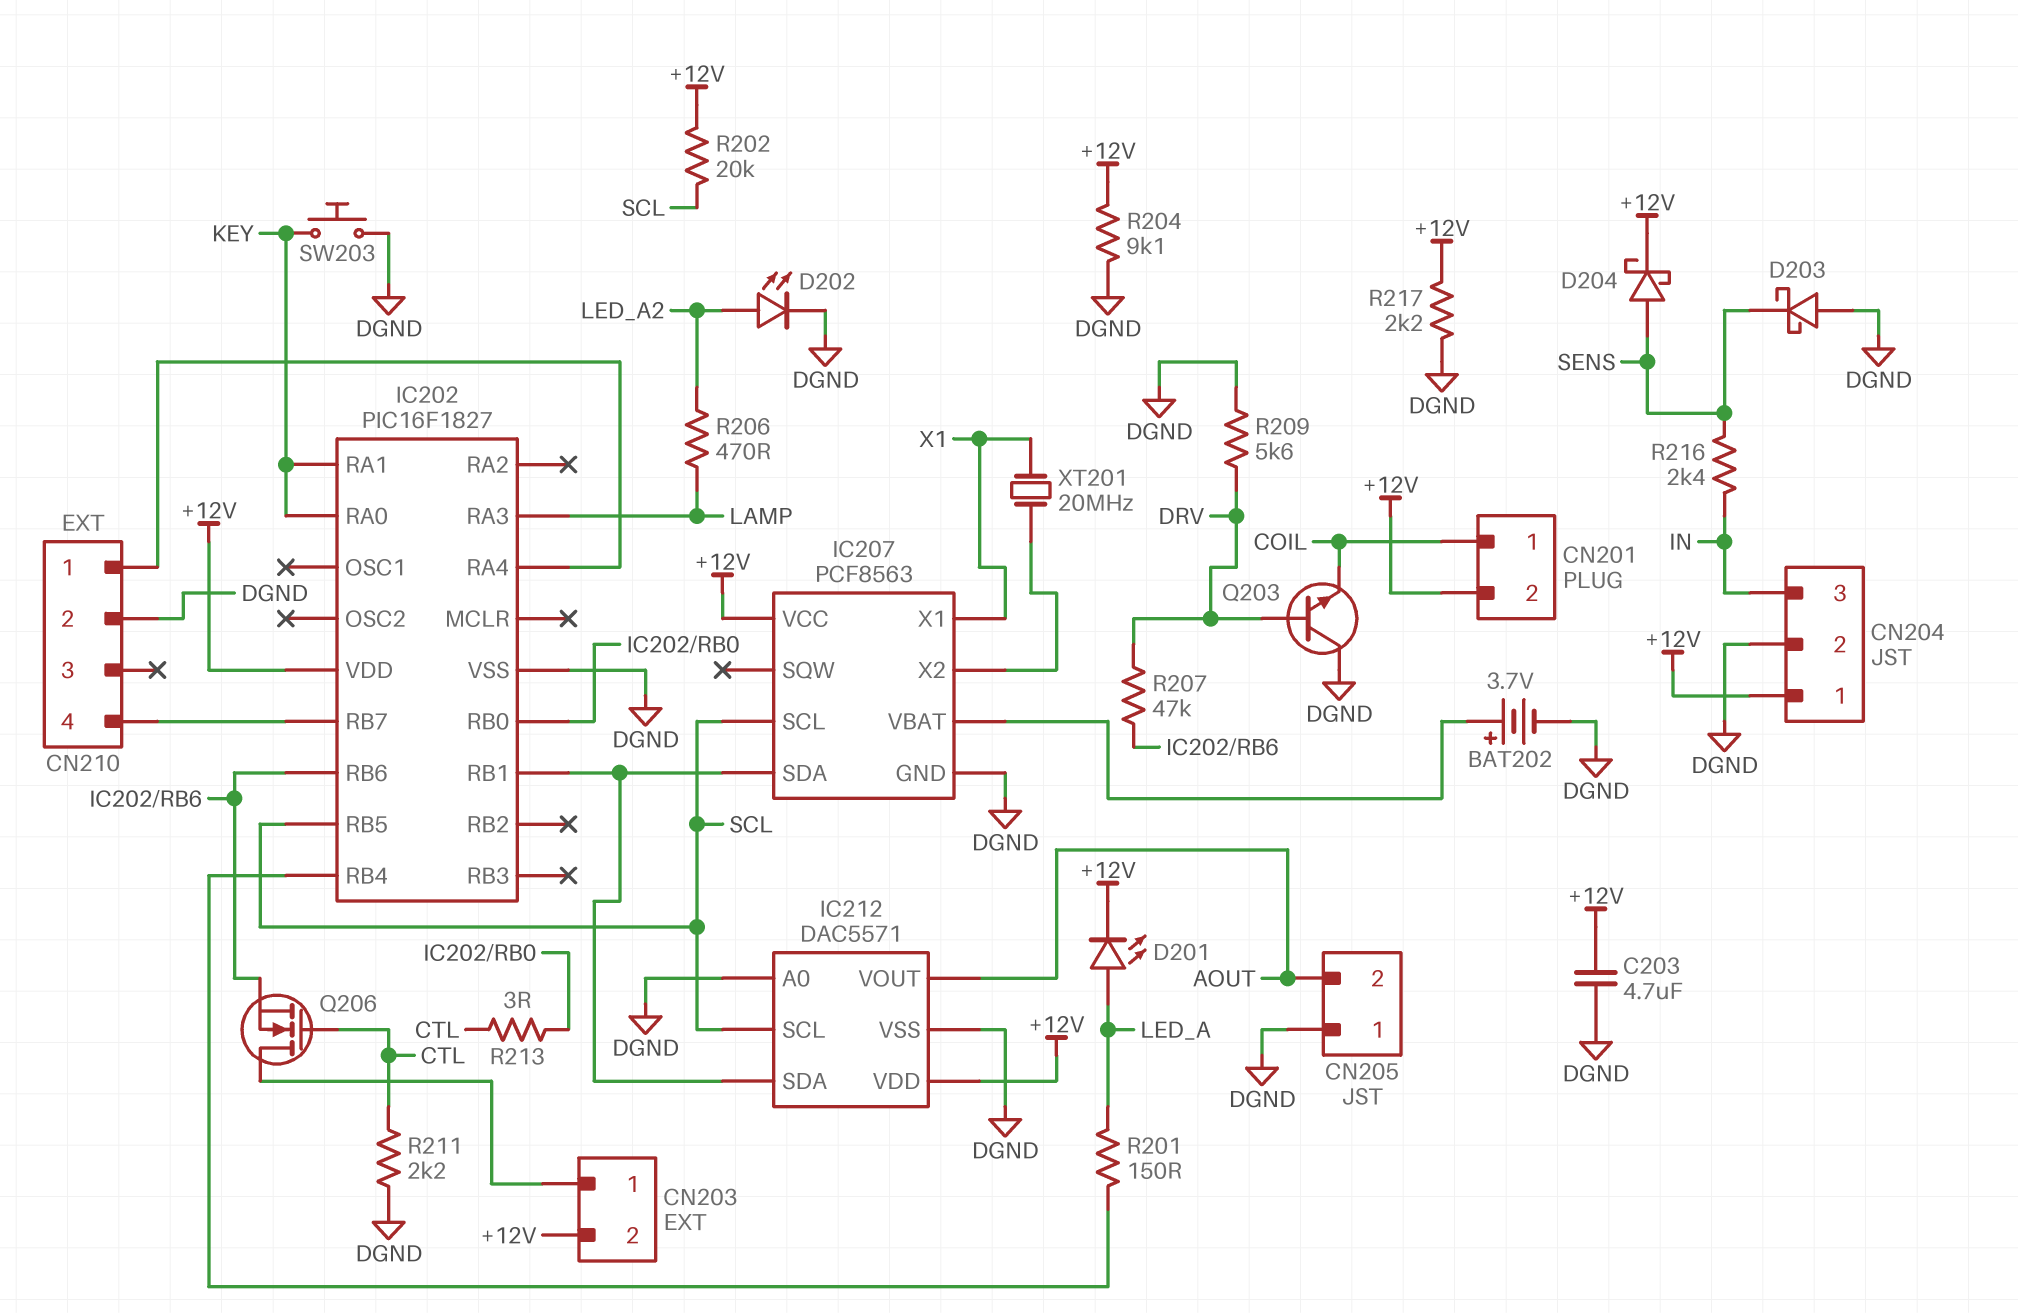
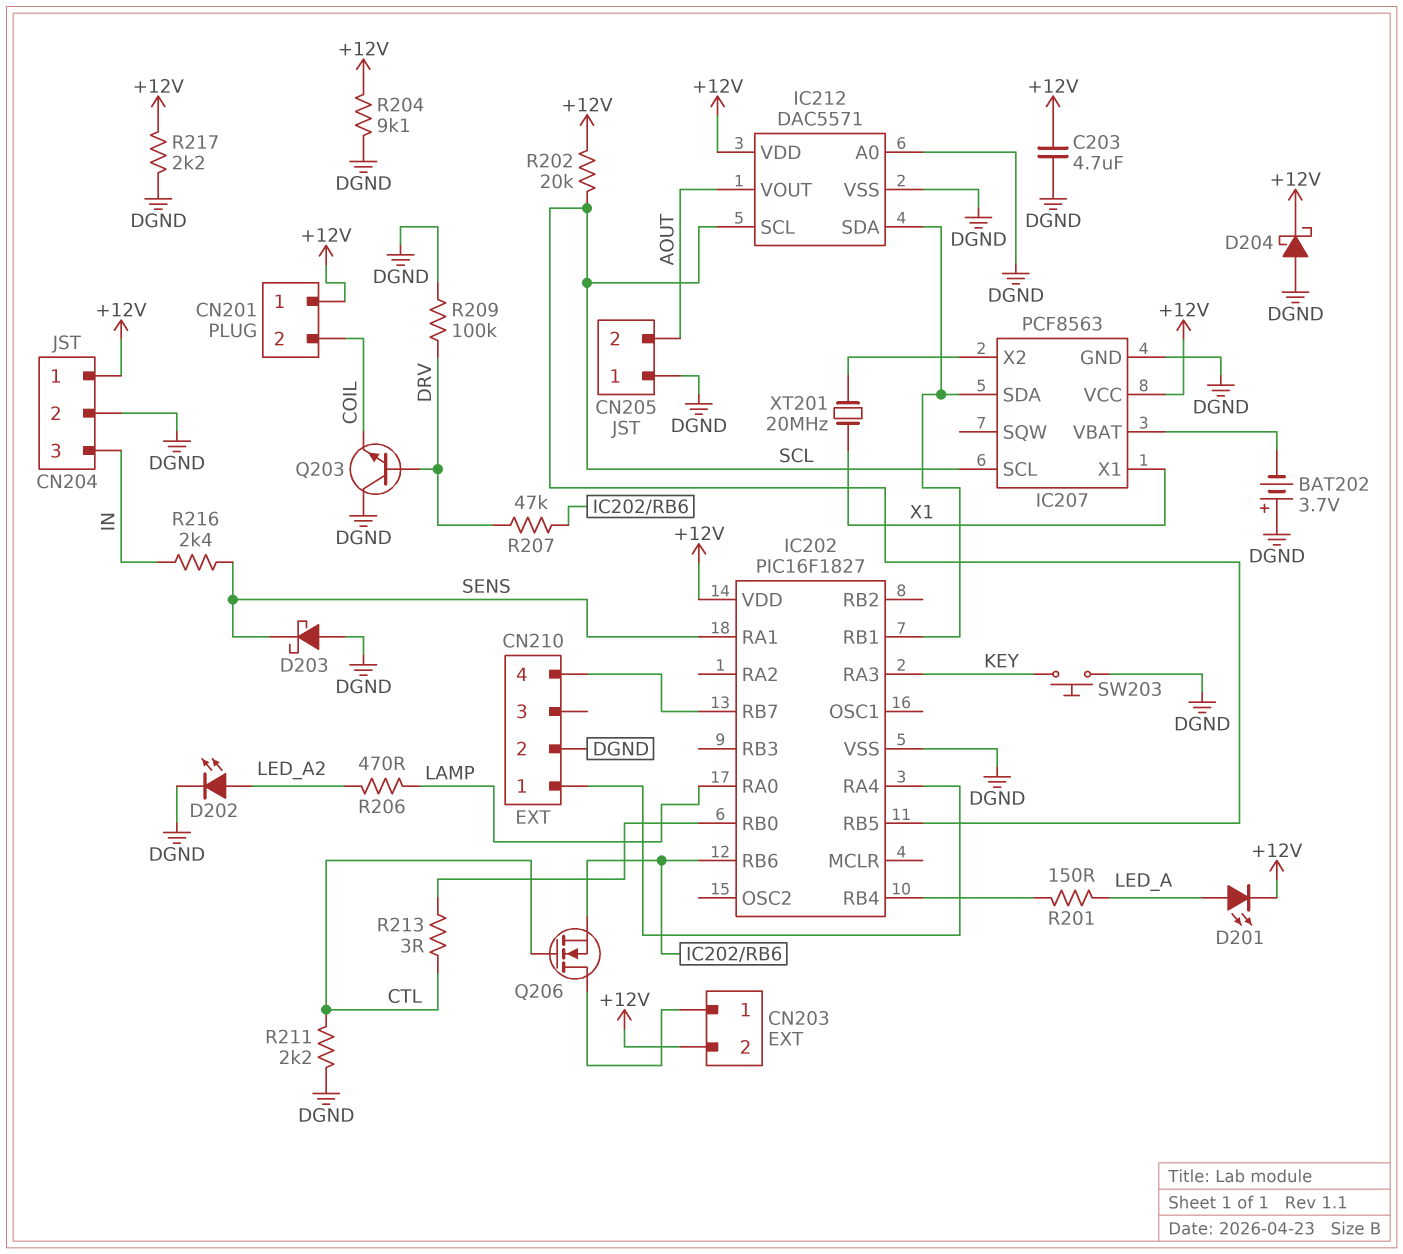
BAT202: 3.7V (plus IC207/VBAT, minus DGND) -> 3.7V (plus DGND, minus IC207/VBAT)
CN201 pin 1: COIL -> +12V
CN201 pin 2: +12V -> COIL
D204: schottky (A SENS, K +12V) -> schottky (A DGND, K +12V)
IC202 pin RA0: KEY -> LAMP
IC202 pin RA1: KEY -> SENS
IC202 pin RA3: LAMP -> KEY
R209: 5.6k (DGND, DRV) -> 100k (DGND, DRV)

